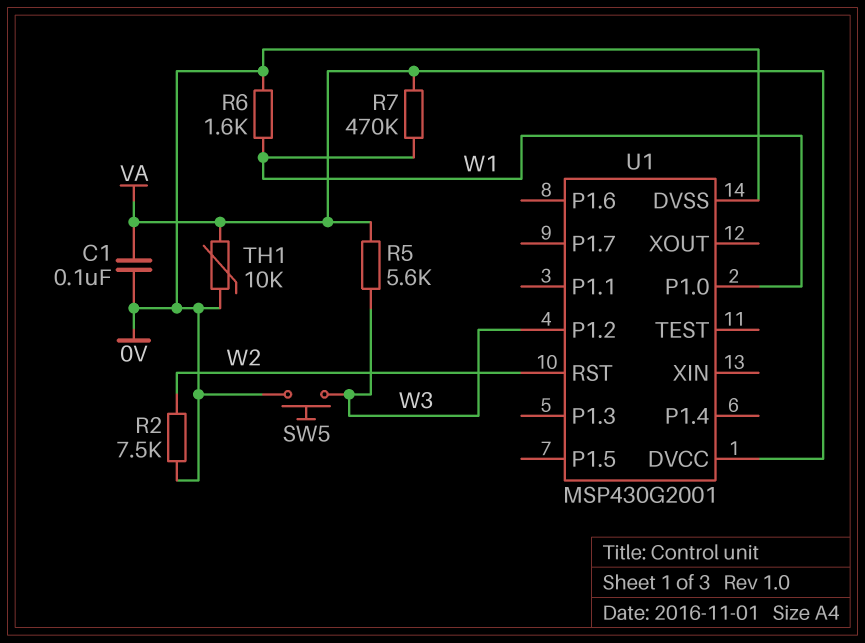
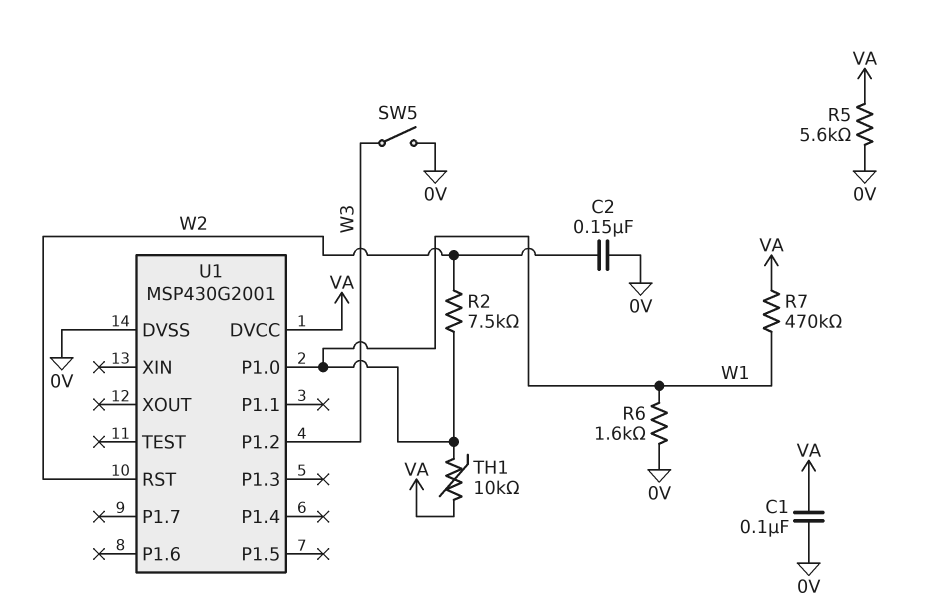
C2: none -> 150nF (0V, W2)
R2: 7.5k (0V, W2) -> 7.5k (W1, W2)
R5: 5.6k (VA, W3) -> 5.6k (0V, VA)
SW5: button (0V, W3) -> switch (0V, W3)
TH1: 10k (0V, VA) -> 10k (VA, W1)

